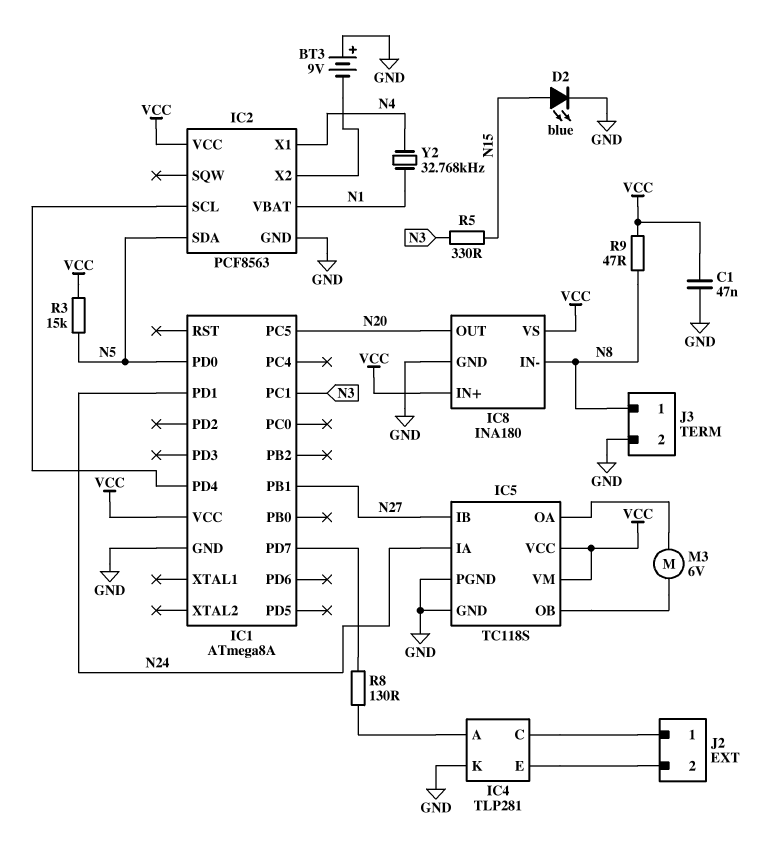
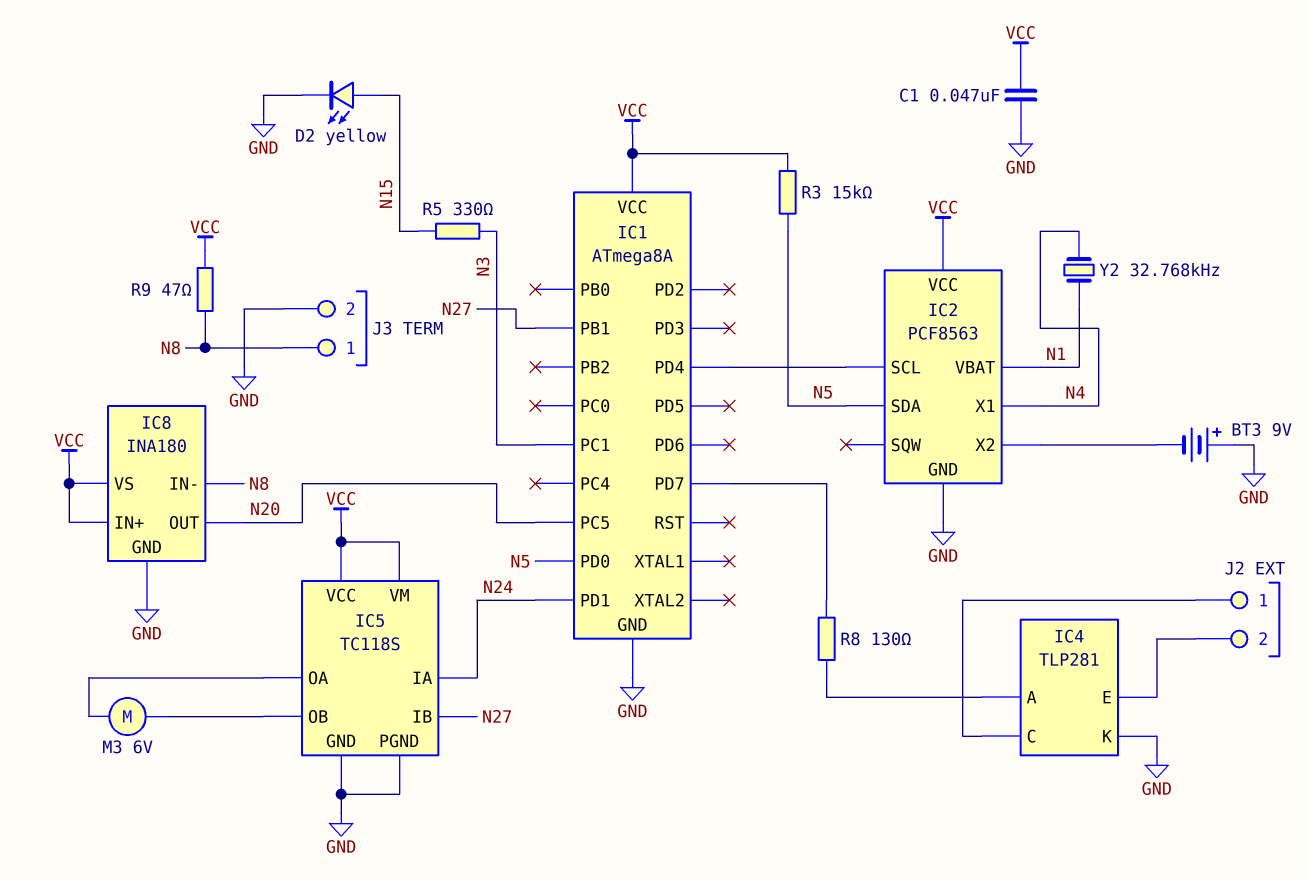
D2: LED blue (A N15, K GND) -> LED yellow (A N15, K GND)

